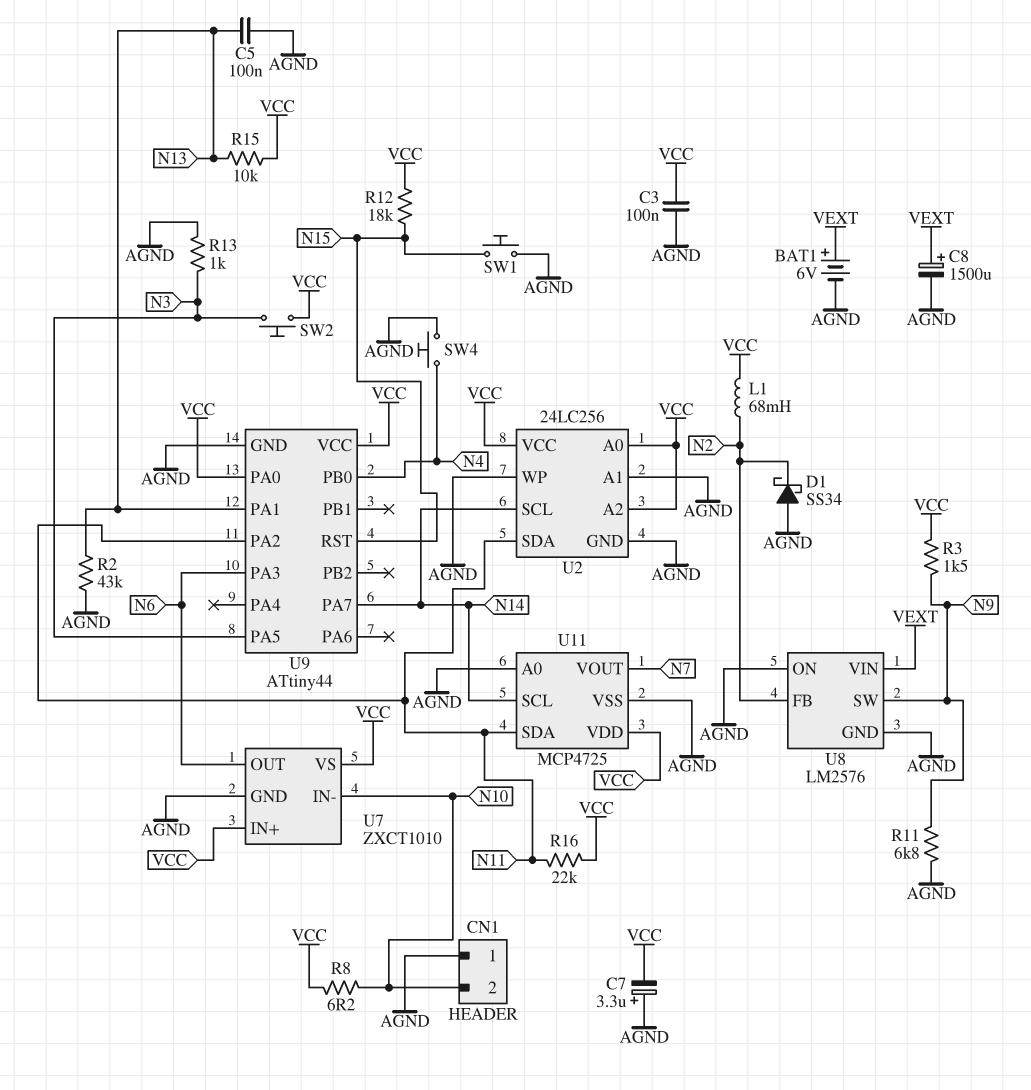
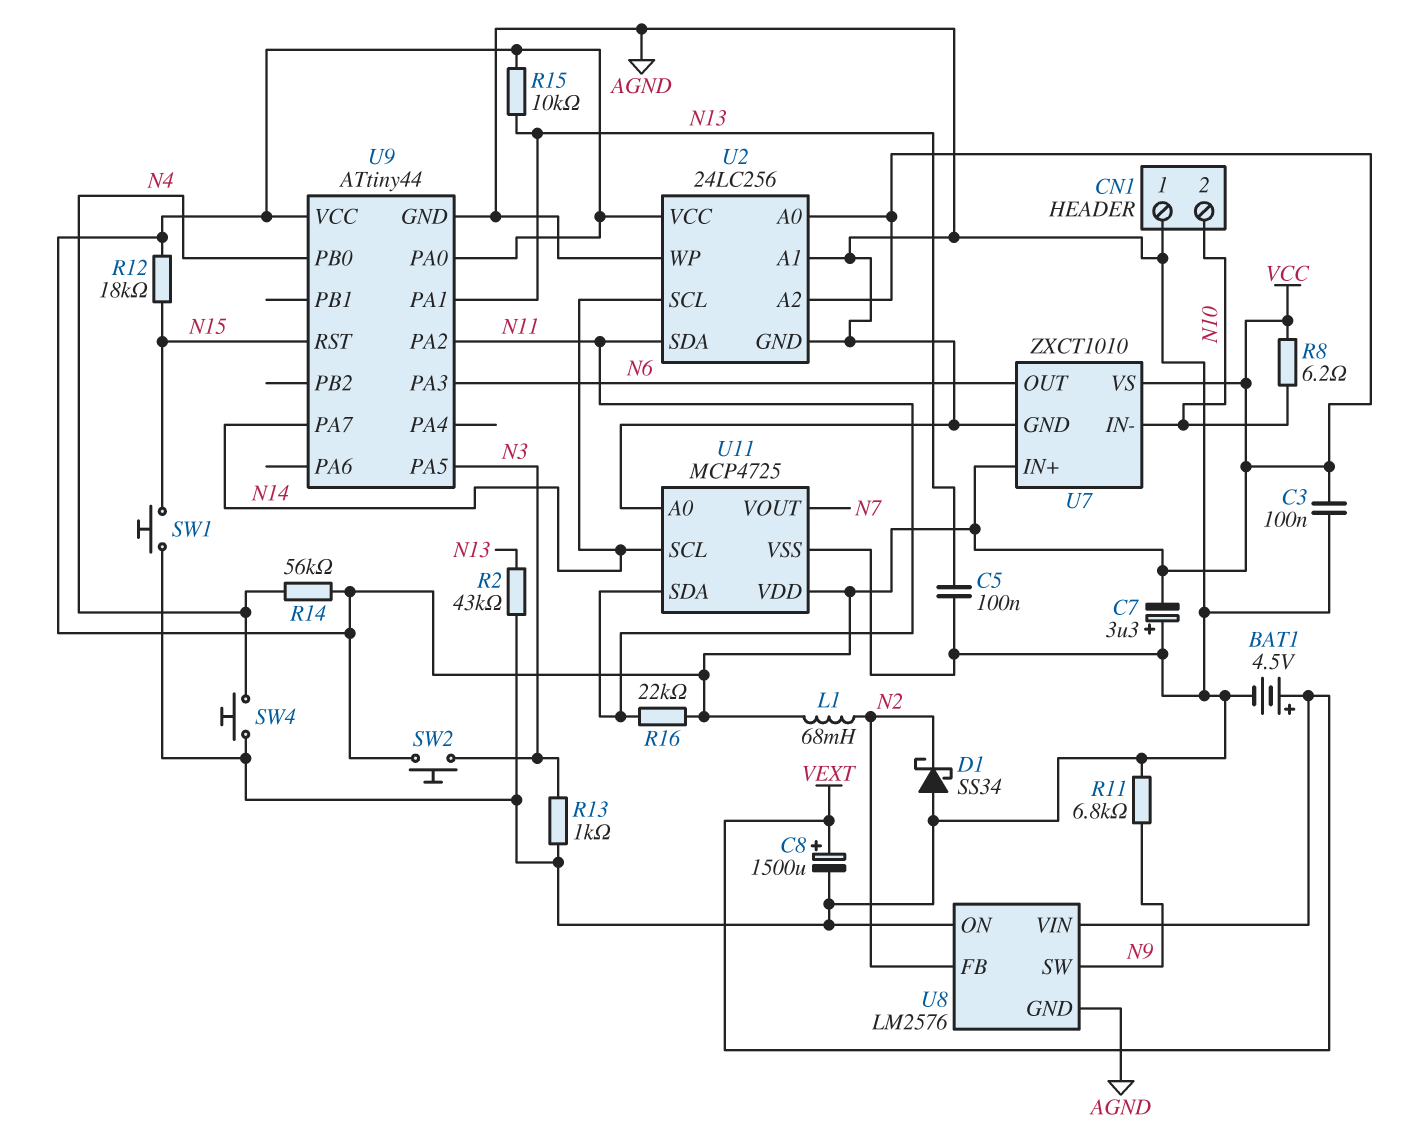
BAT1: 6V (plus VEXT, minus AGND) -> 4.5V (plus VEXT, minus AGND)
R3: 1.5k (N9, VCC) -> none
R14: none -> 56k (N4, VCC)

